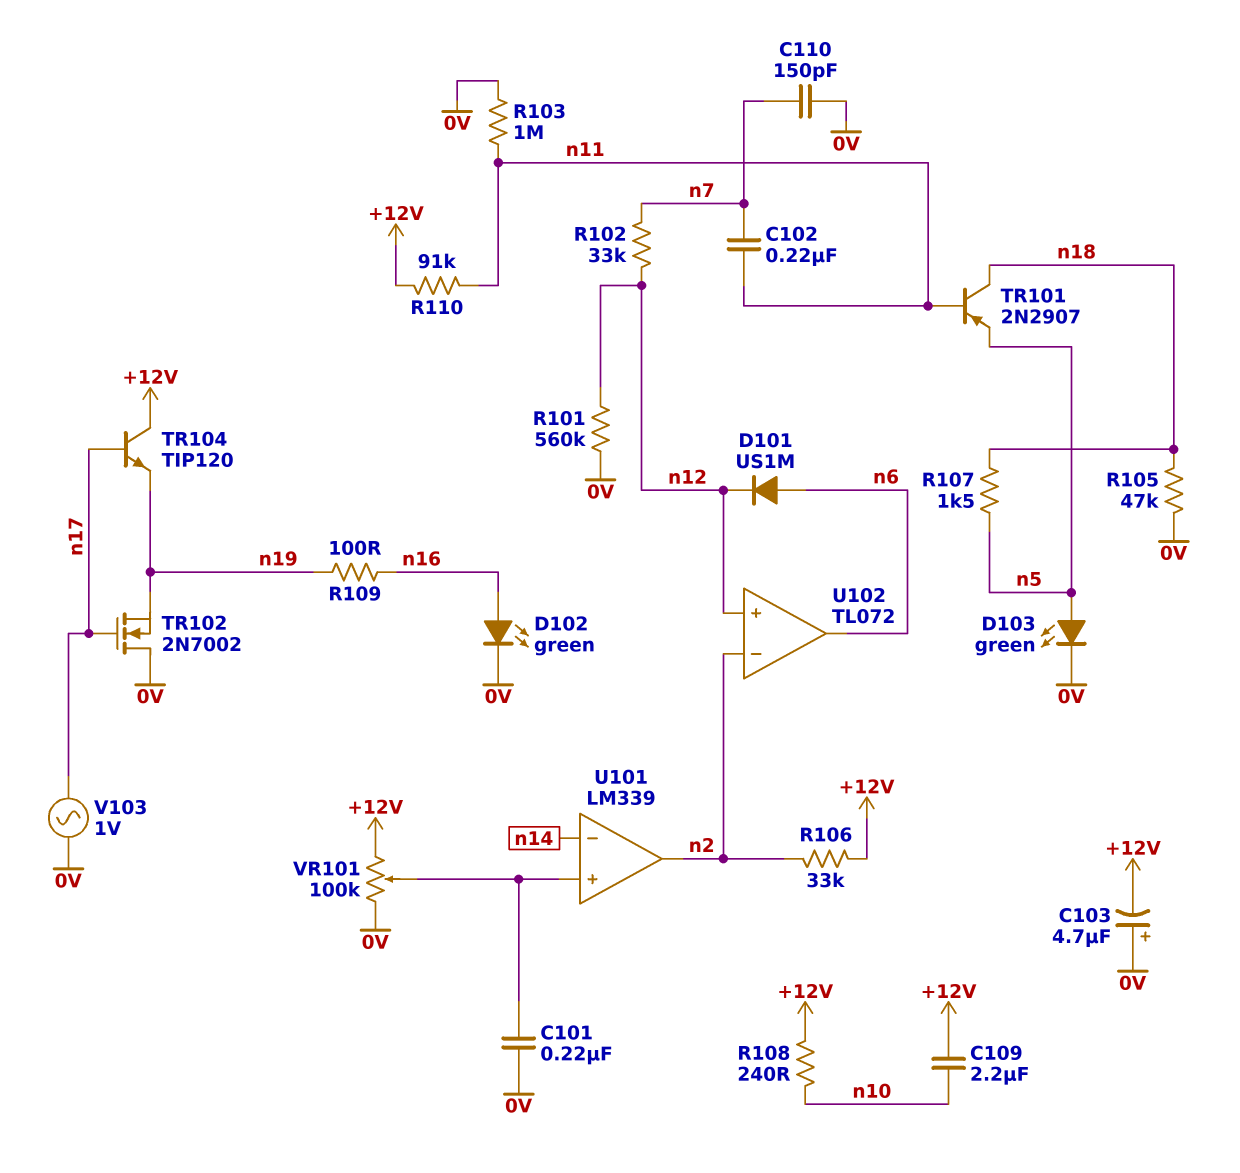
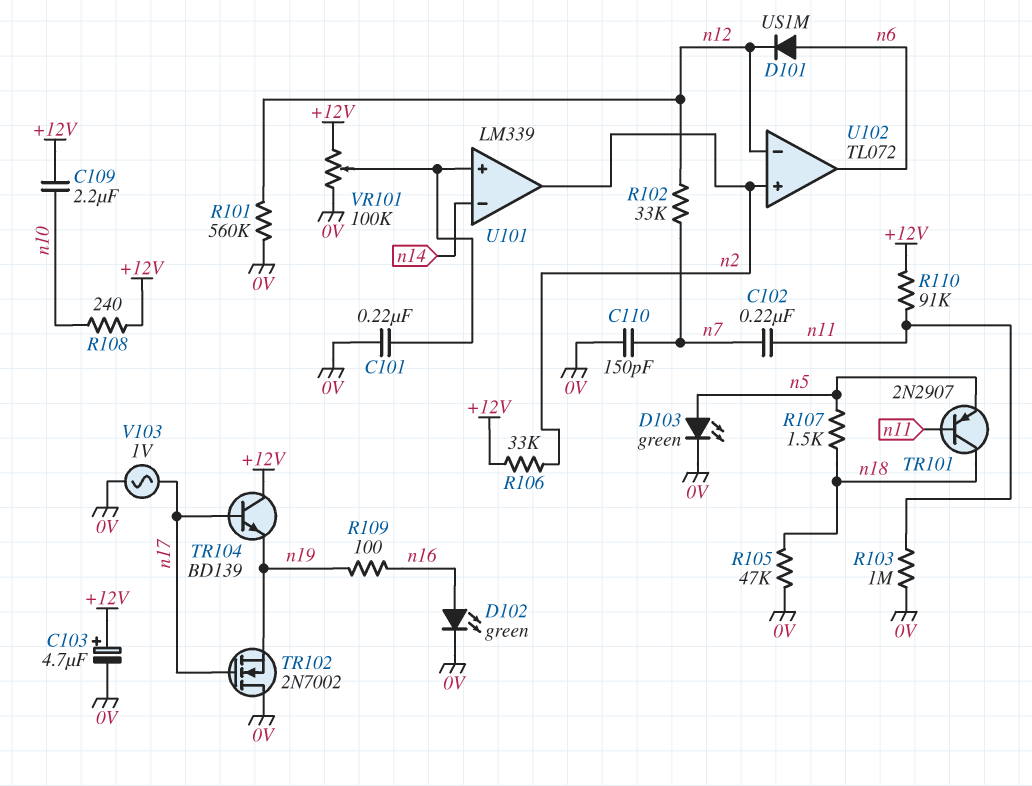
C103: 4.7uF (plus 0V, minus +12V) -> 4.7uF (plus +12V, minus 0V)
TR104: NPN TIP120 (B n17, C +12V, E n19) -> NPN BD139 (B n17, C +12V, E n19)
U102 pin in+: n12 -> n2
U102 pin in-: n2 -> n12

